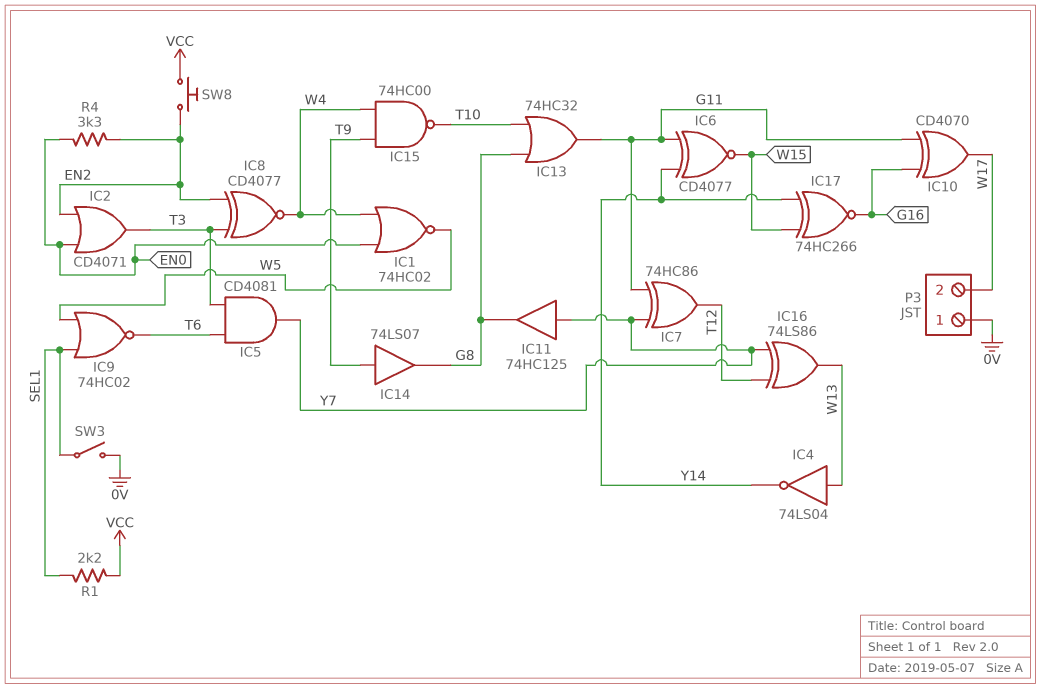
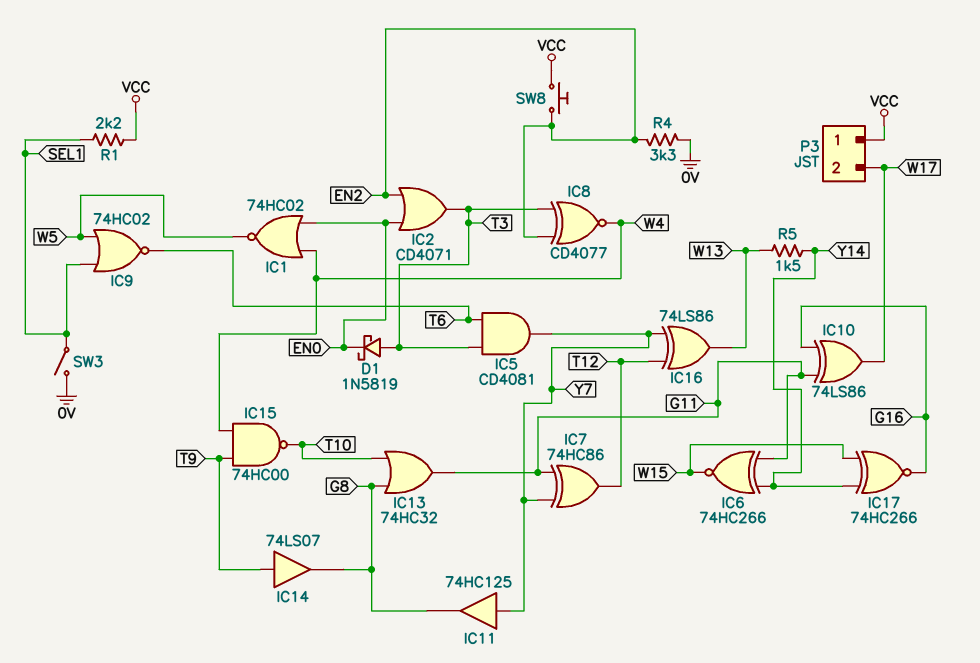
D1: none -> schottky 1N5819 (A T3, K EN0)
IC4: NOT 74LS04 (in W13, out Y14) -> none
IC6: XNOR CD4077 (in G11, in Y14, out W15) -> XNOR 74HC266 (in G11, in Y14, out W15)
IC10: XOR CD4070 (in G11, in G16, out W17) -> XOR 74LS86 (in G11, in G16, out W17)
P3 pin 1: 0V -> VCC
R4: 3.3k (EN0, EN2) -> 3.3k (0V, EN2)
R5: none -> 1.5k (W13, Y14)

